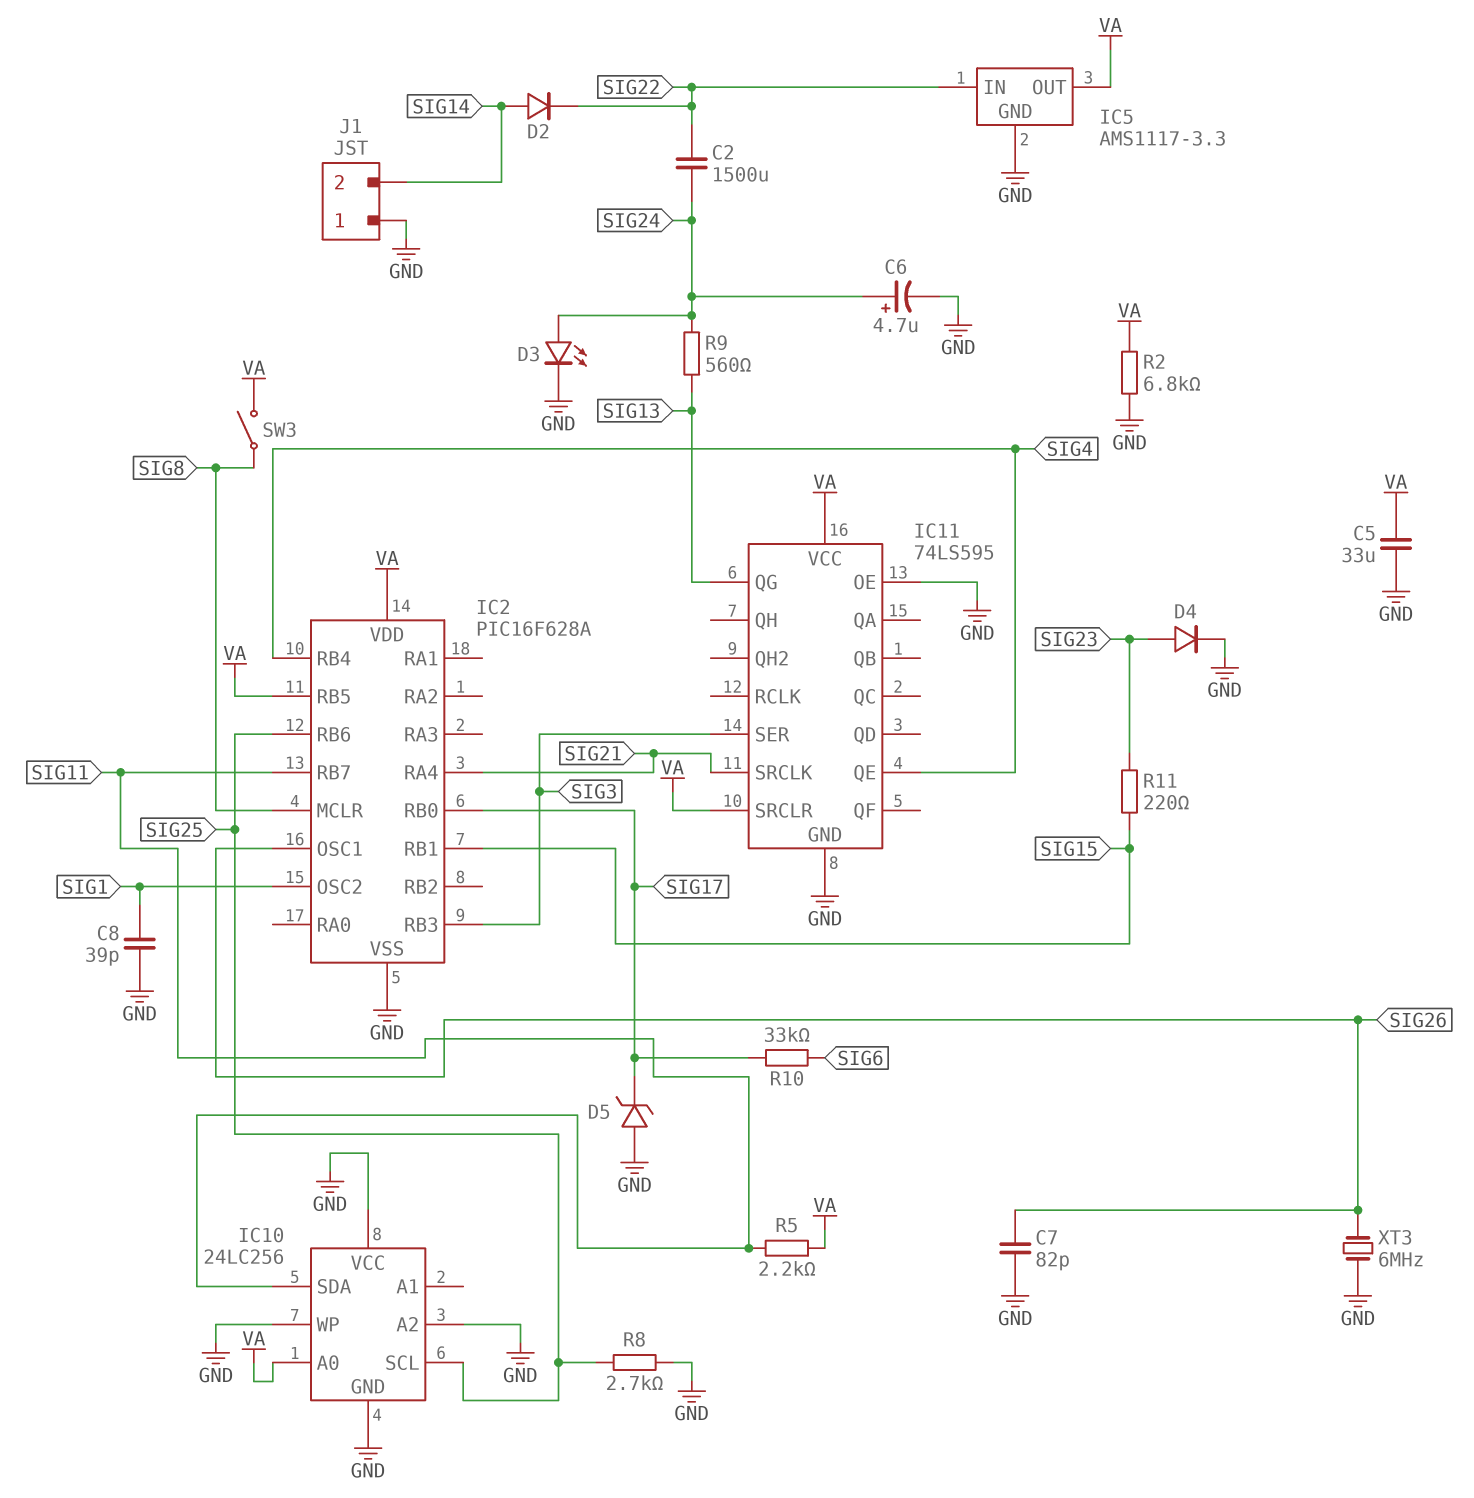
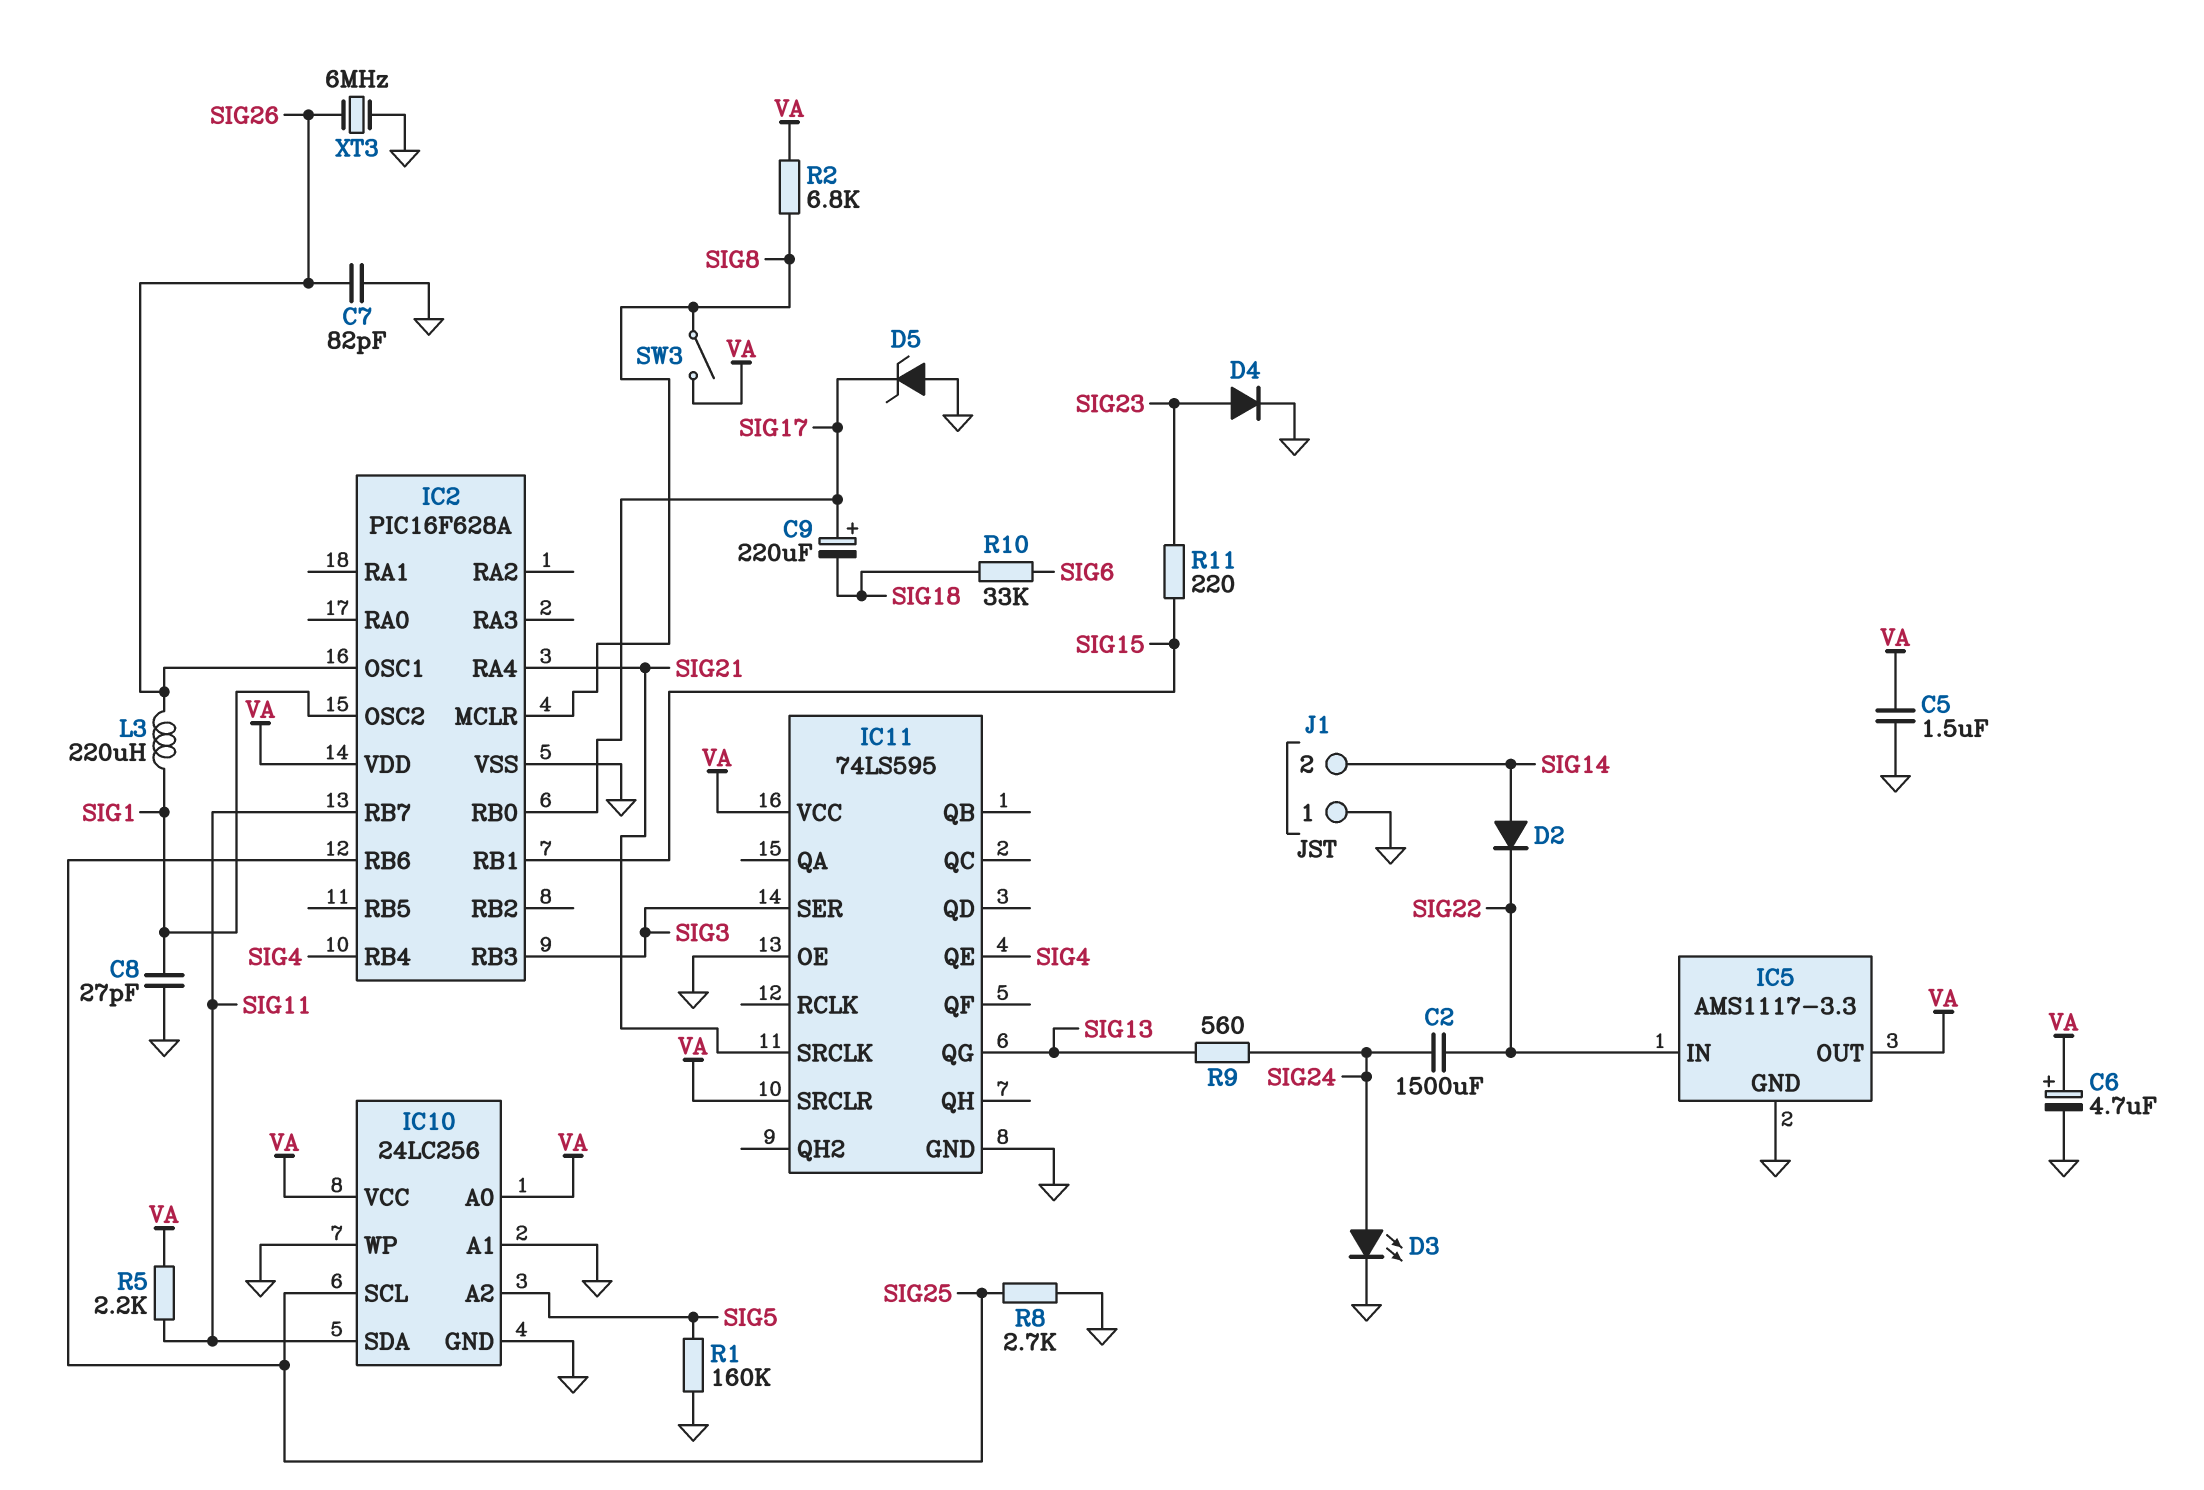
C5: 33uF (GND, VA) -> 1.5uF (GND, VA)
C6: 4.7uF (plus SIG24, minus GND) -> 4.7uF (plus VA, minus GND)
C8: 39pF (GND, SIG1) -> 27pF (GND, SIG1)
C9: none -> 220uF (plus SIG17, minus SIG18)
IC2 pin RB5: VA -> none
IC10 pin A1: none -> GND
IC10 pin A2: GND -> SIG5
IC10 pin VCC: GND -> VA
L3: none -> 220uH (SIG1, SIG26)
R1: none -> 160k (GND, SIG5)
R2: 6.8k (GND, VA) -> 6.8k (SIG8, VA)
R10: 33k (SIG6, SIG17) -> 33k (SIG6, SIG18)

